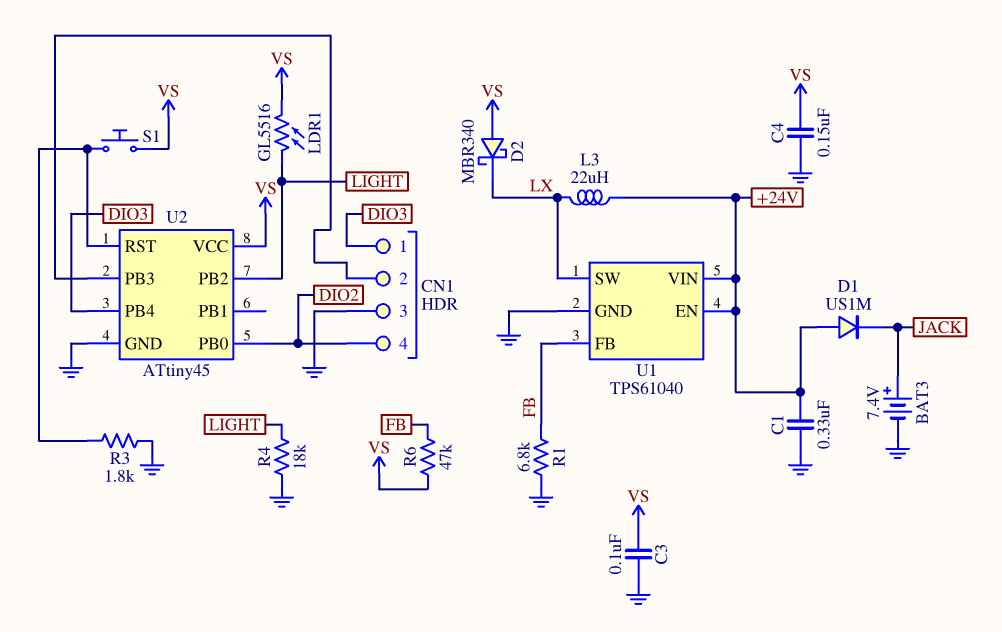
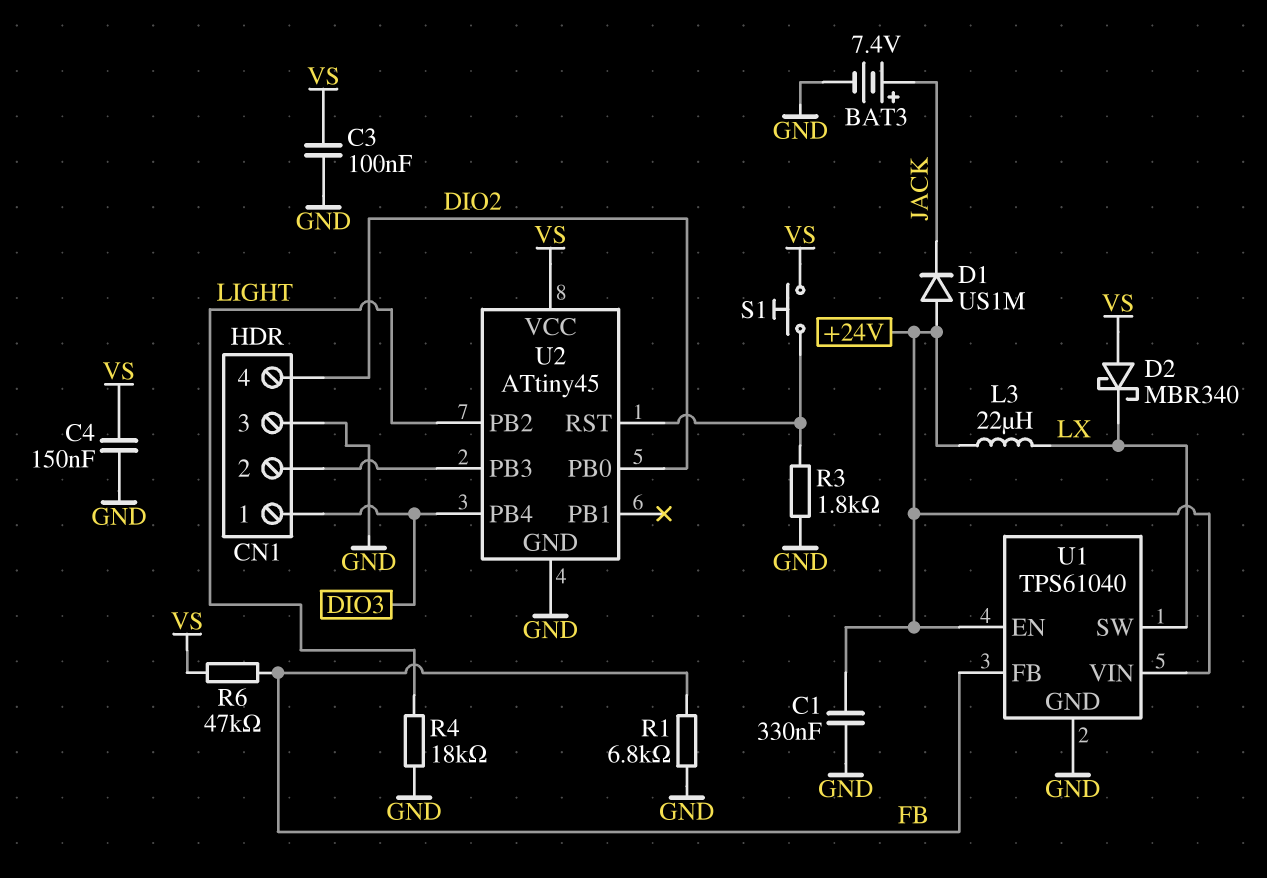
LDR1: GL5516 (LIGHT, VS) -> none

